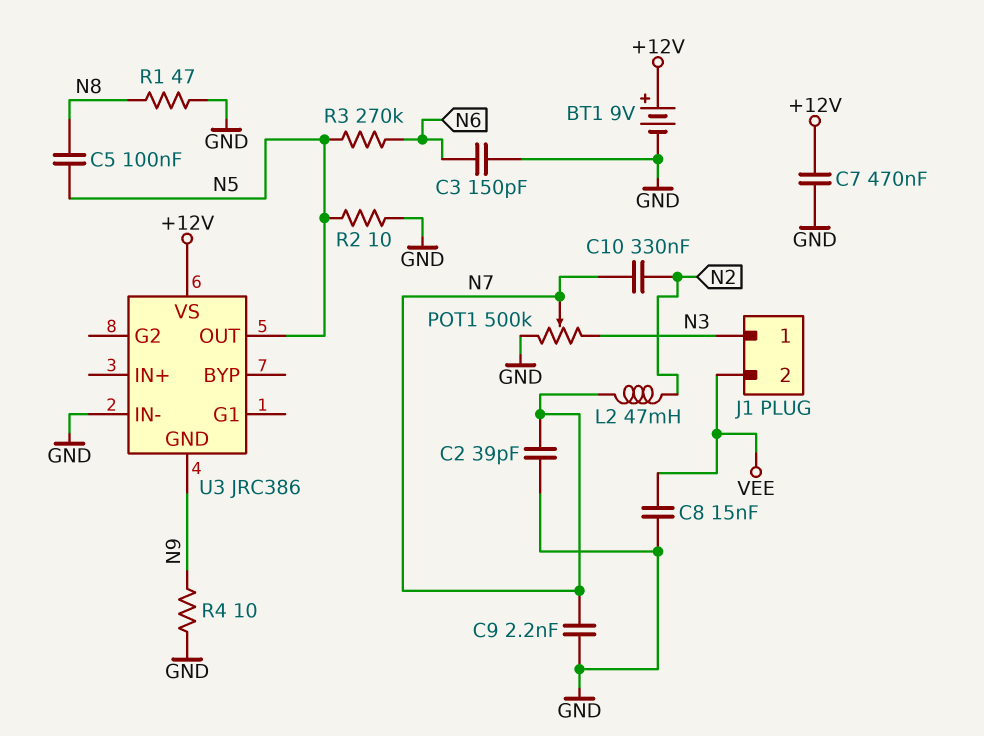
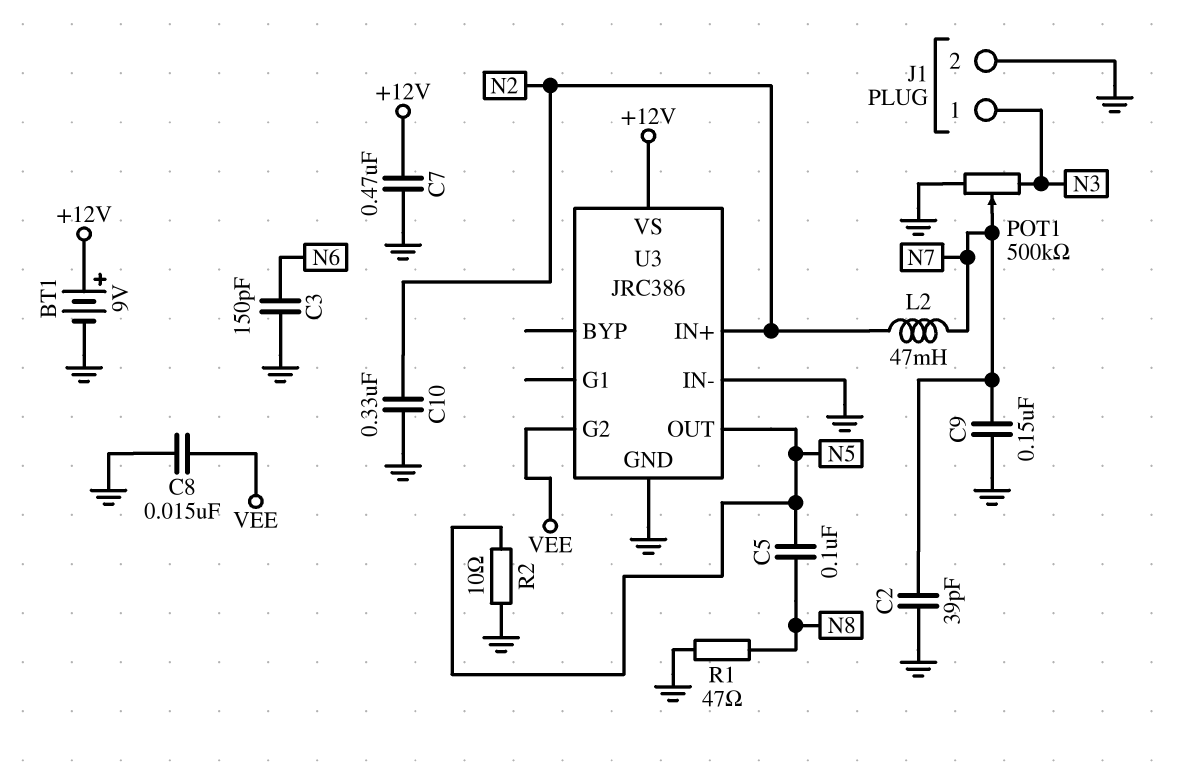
C9: 2.2nF (GND, N7) -> 150nF (GND, N7)
C10: 330nF (N2, N7) -> 330nF (GND, N2)
J1 pin 2: VEE -> GND
R3: 270k (N5, N6) -> none
R4: 10 (GND, N9) -> none
U3 pin G2: none -> VEE
U3 pin GND: N9 -> GND
U3 pin IN+: none -> N2

